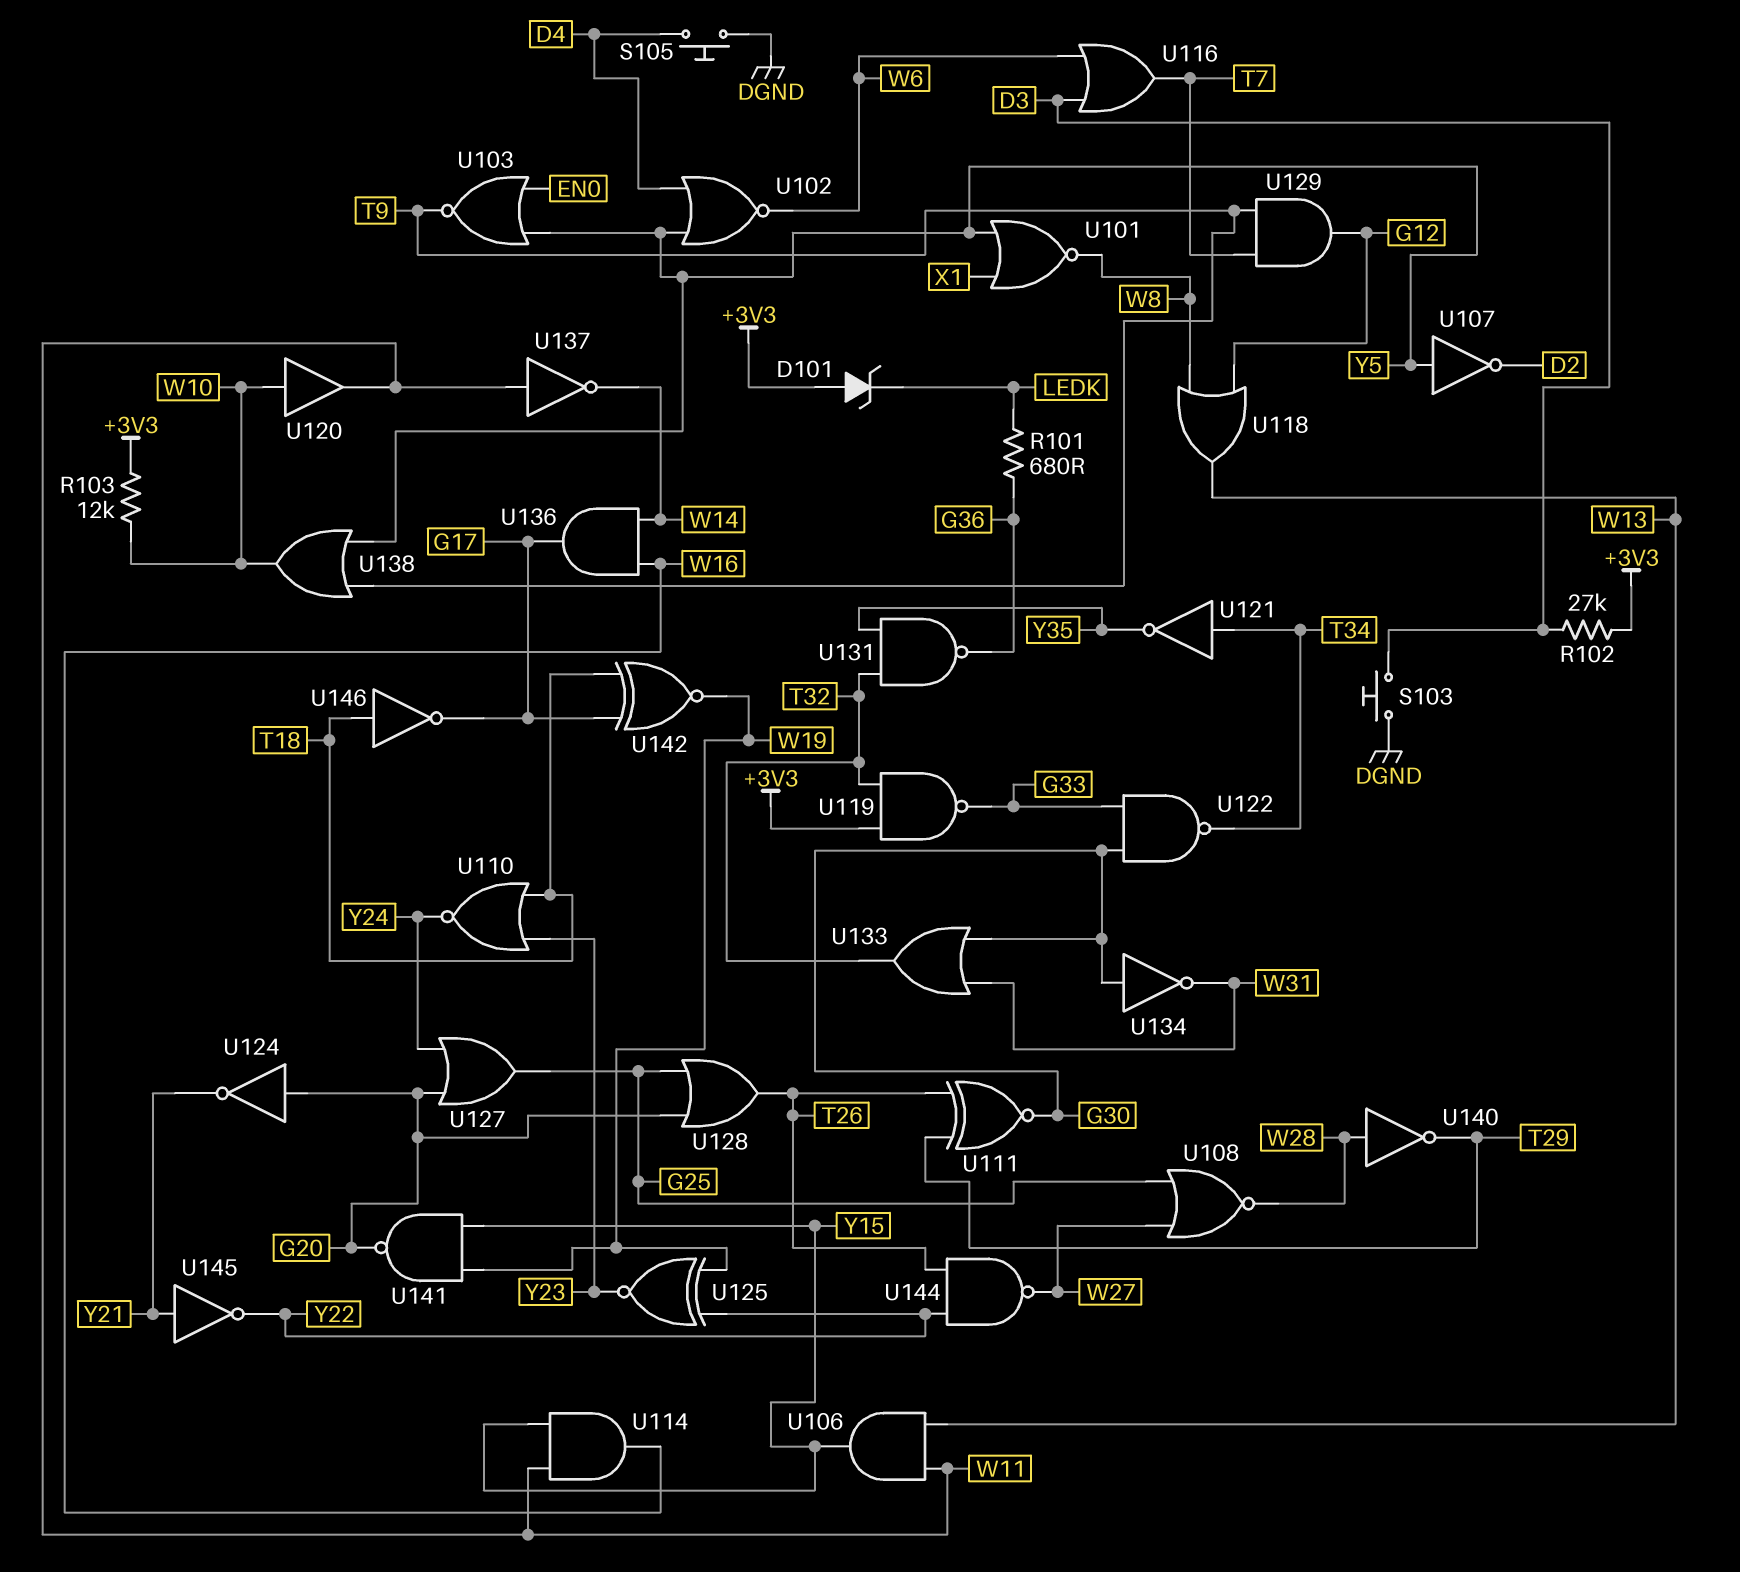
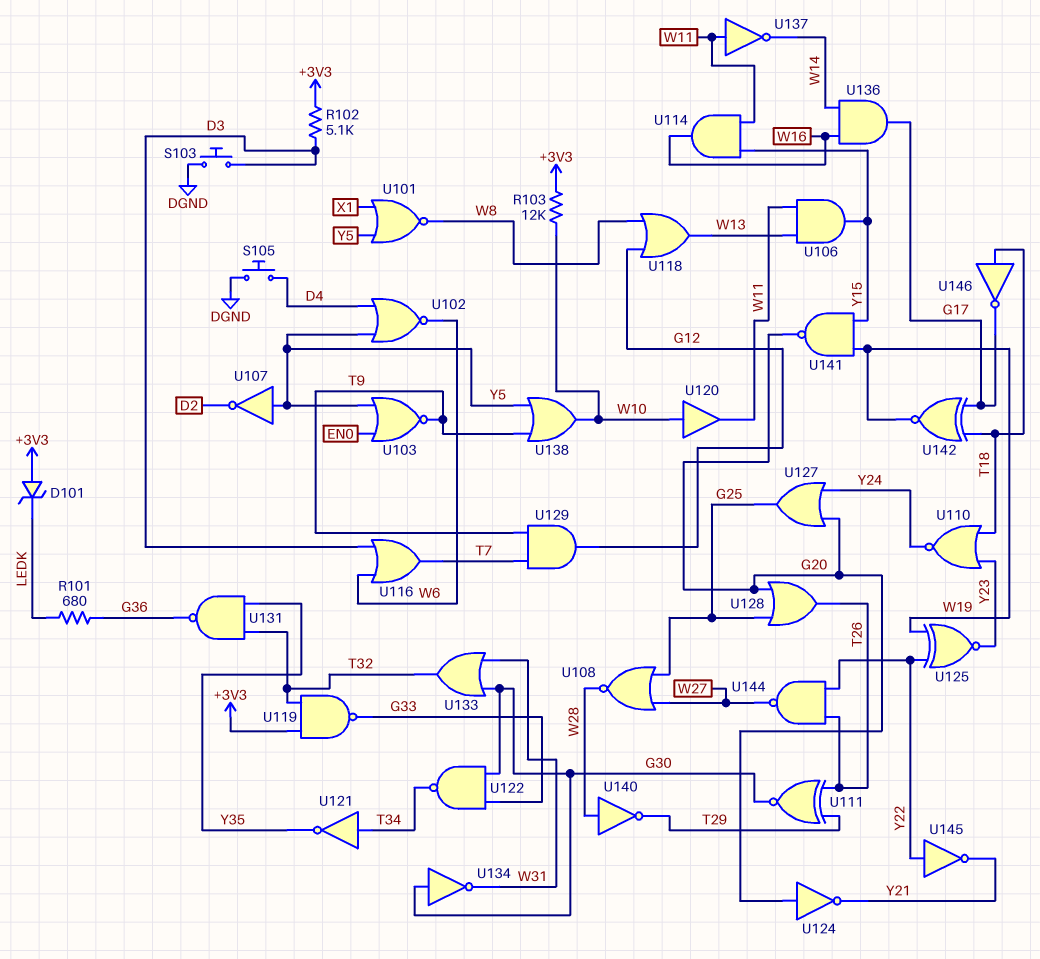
R102: 27k (+3V3, D3) -> 5.1k (+3V3, D3)
U145: NOT (in Y21, out Y22) -> NOT (in Y22, out Y21)

